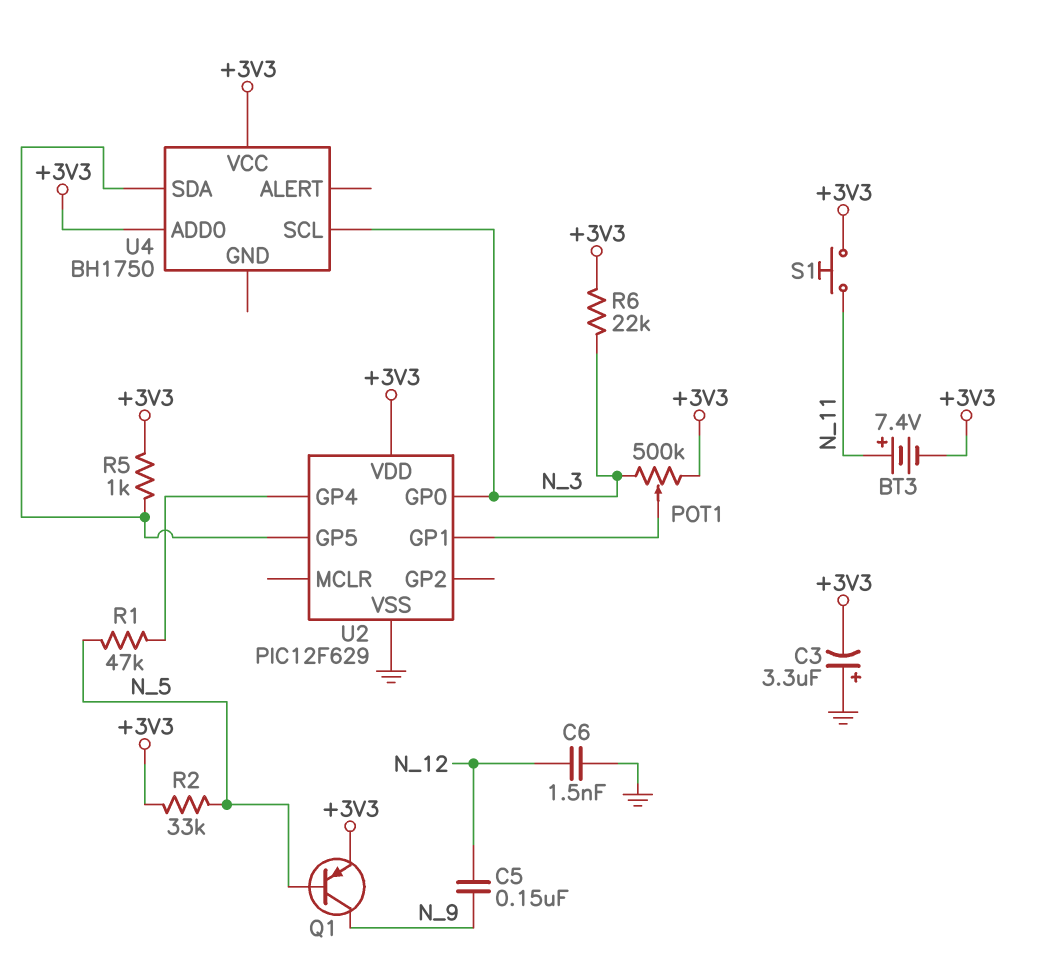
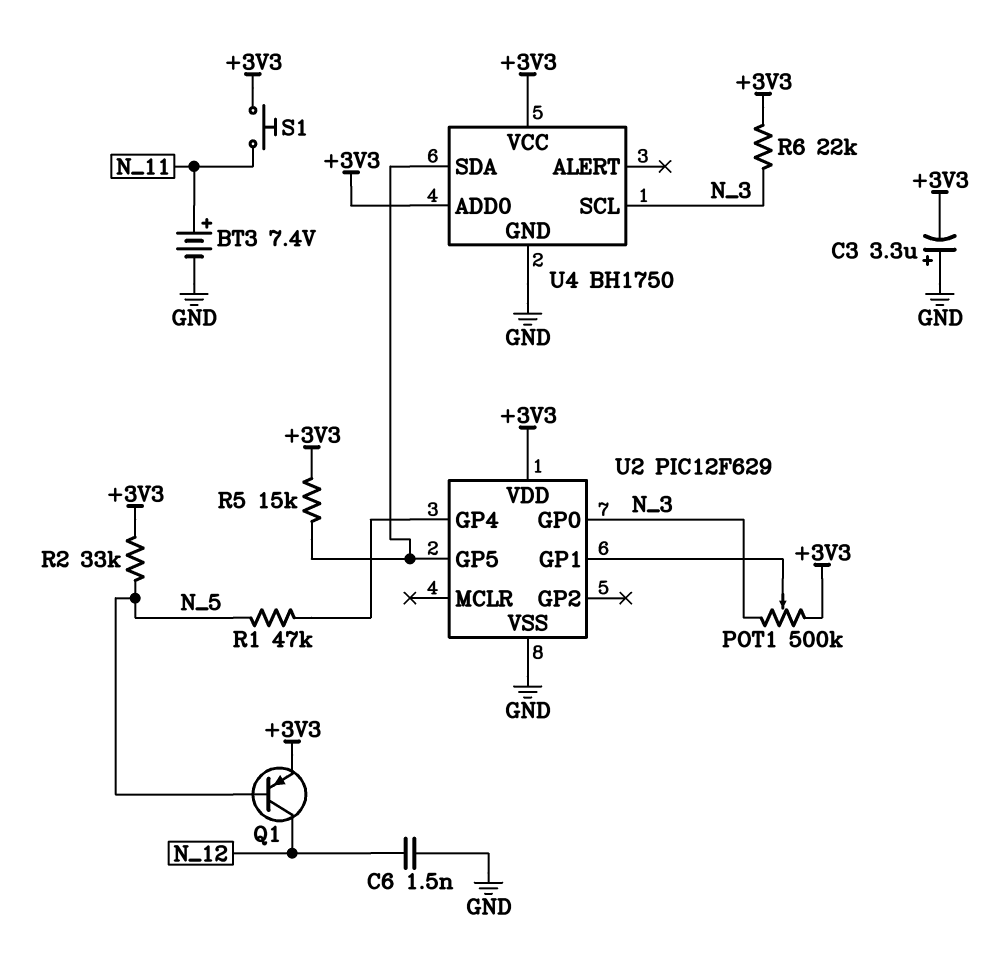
BT3: 7.4V (plus N_11, minus +3V3) -> 7.4V (plus N_11, minus GND)
C5: 150nF (N_9, N_12) -> none
Q1: PNP (B N_5, C N_9, E +3V3) -> PNP (B N_5, C N_12, E +3V3)
R5: 1k (+3V3, U2/GP5) -> 15k (+3V3, U2/GP5)
U4 pin GND: none -> GND

